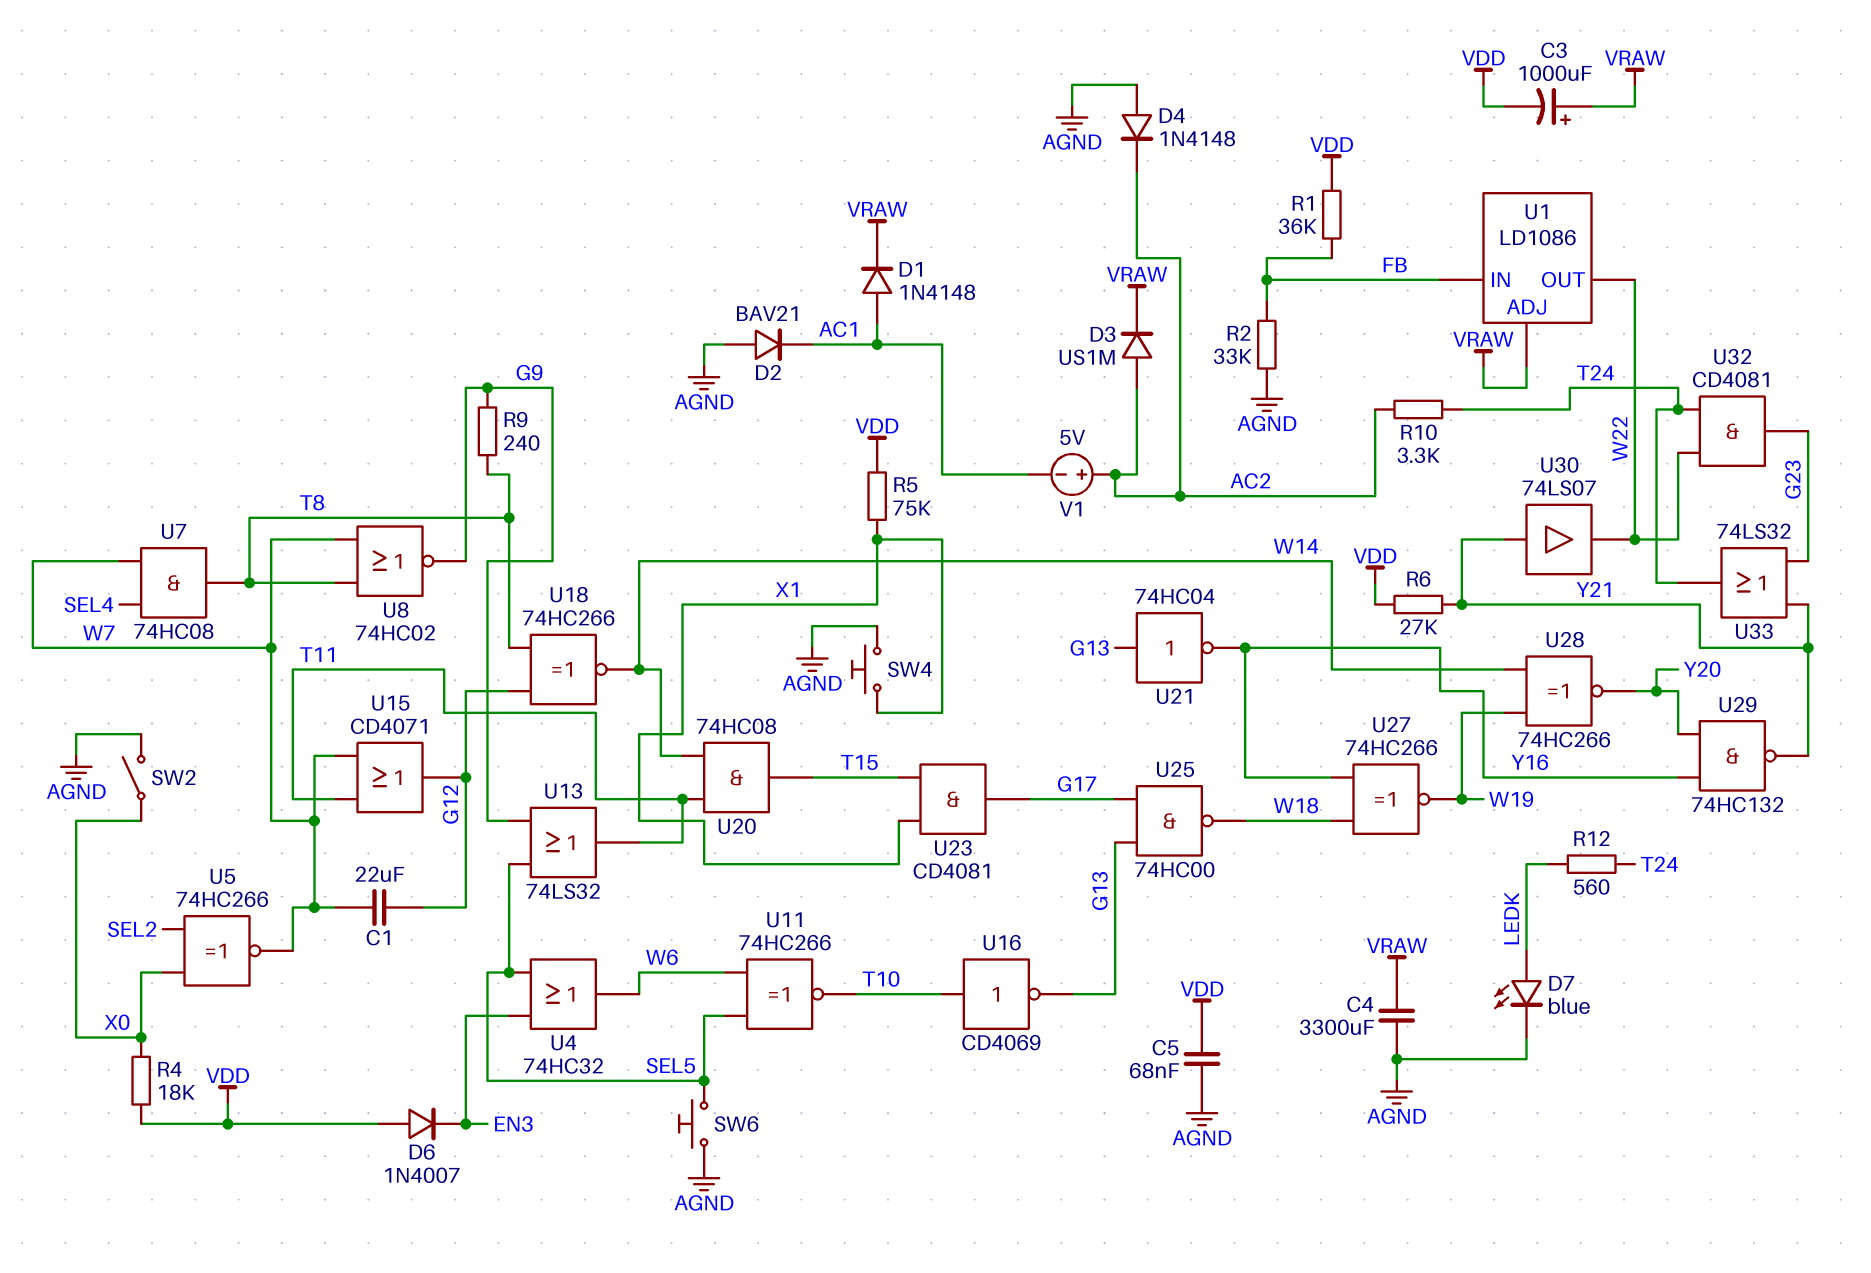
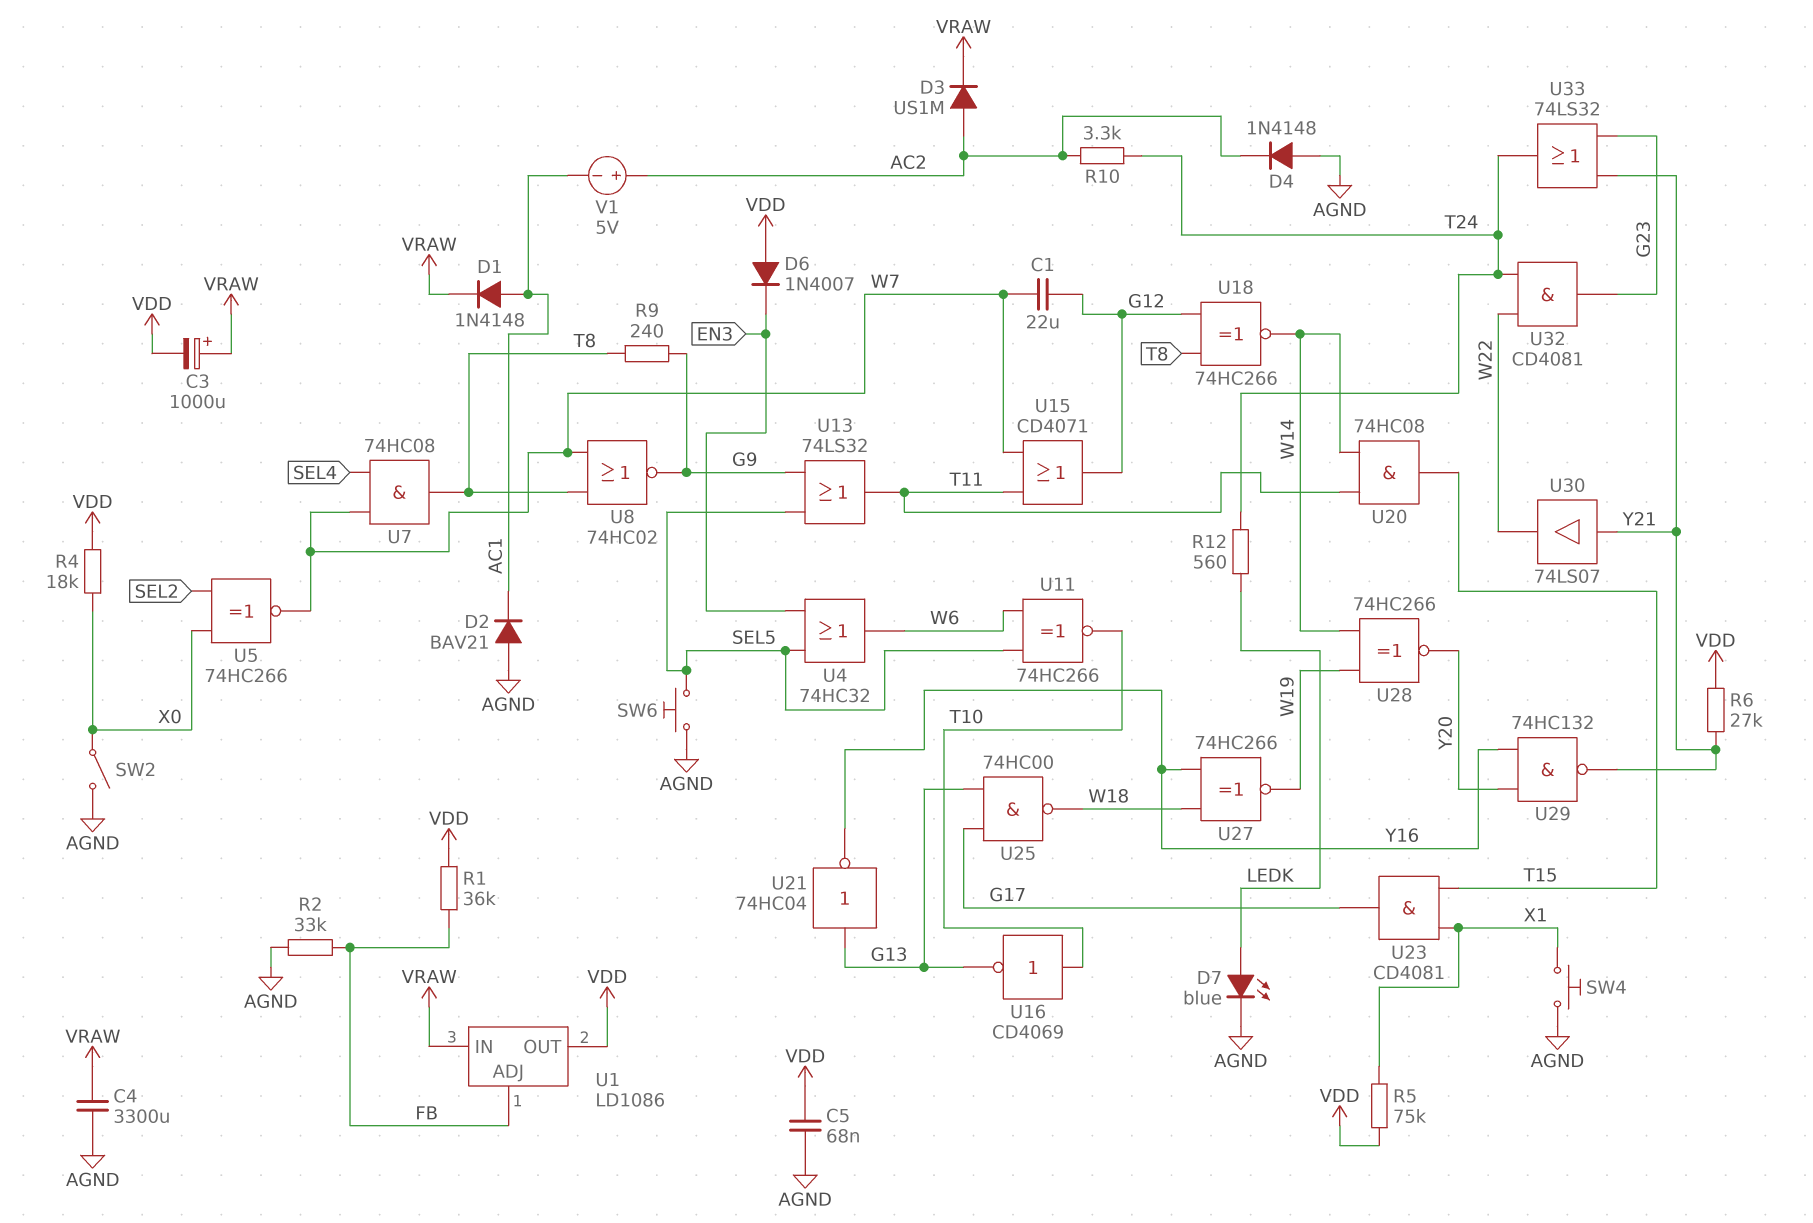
U1 pin ADJ: VRAW -> FB
U1 pin IN: FB -> VRAW
U1 pin OUT: W22 -> VDD

